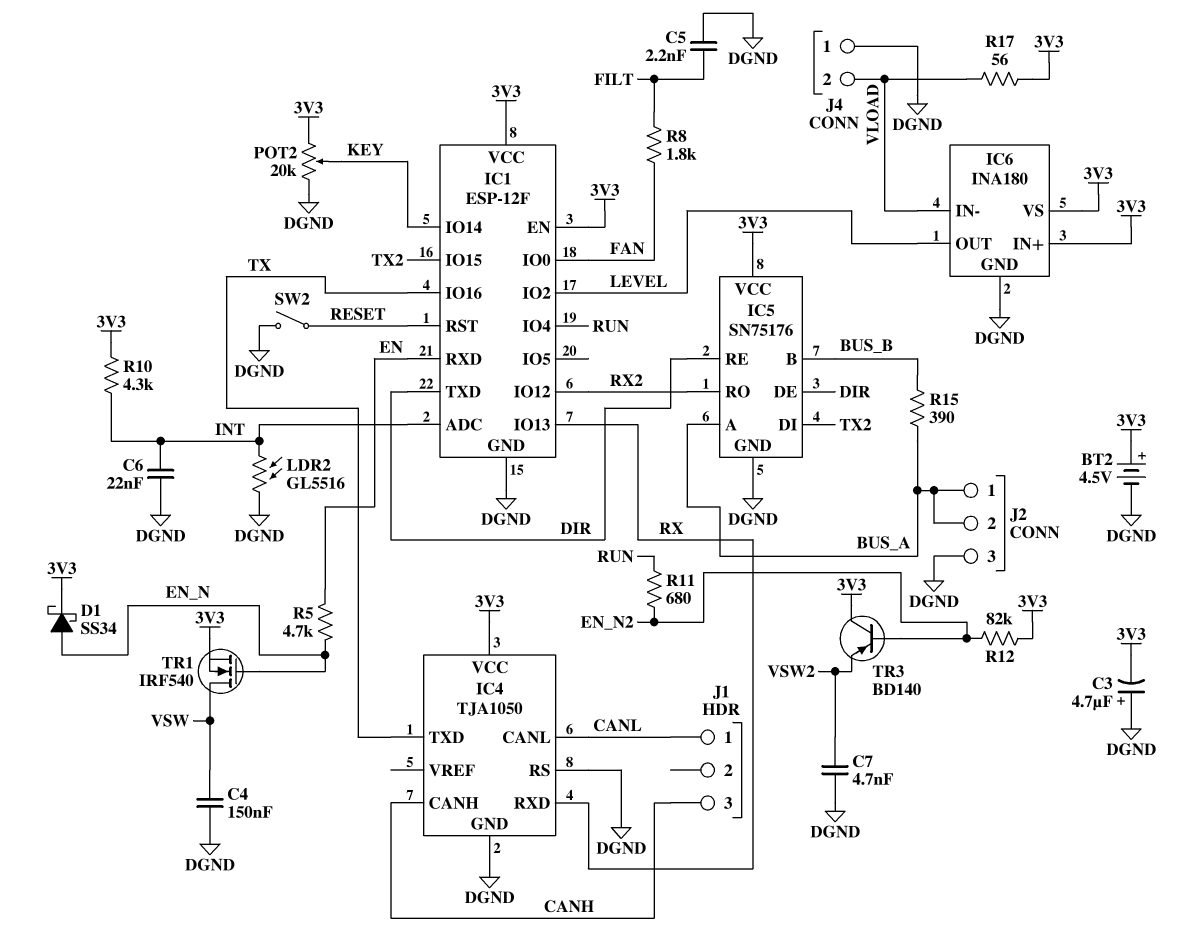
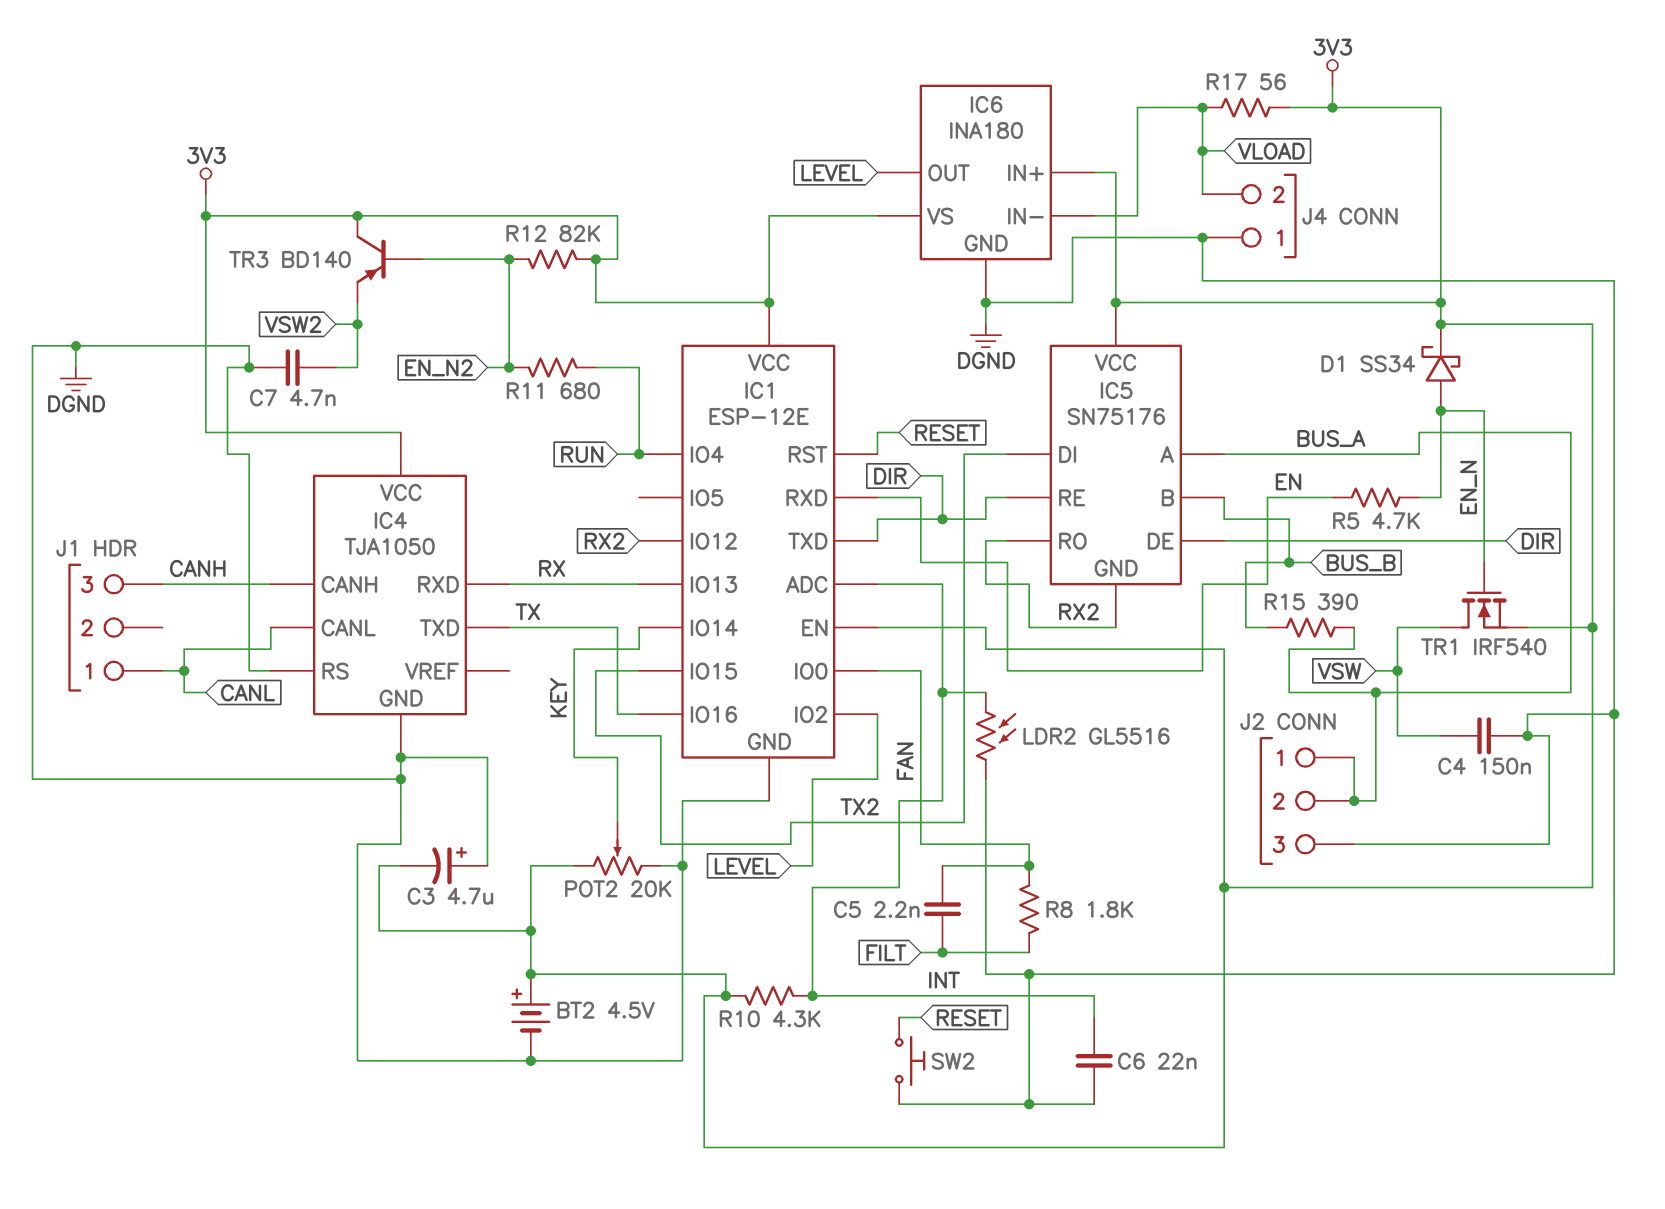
C5: 2.2nF (DGND, FILT) -> 2.2nF (FAN, FILT)
IC1: ESP-12F -> ESP-12E
IC5 pin GND: DGND -> RX2
SW2: switch (DGND, RESET) -> button (DGND, RESET)

